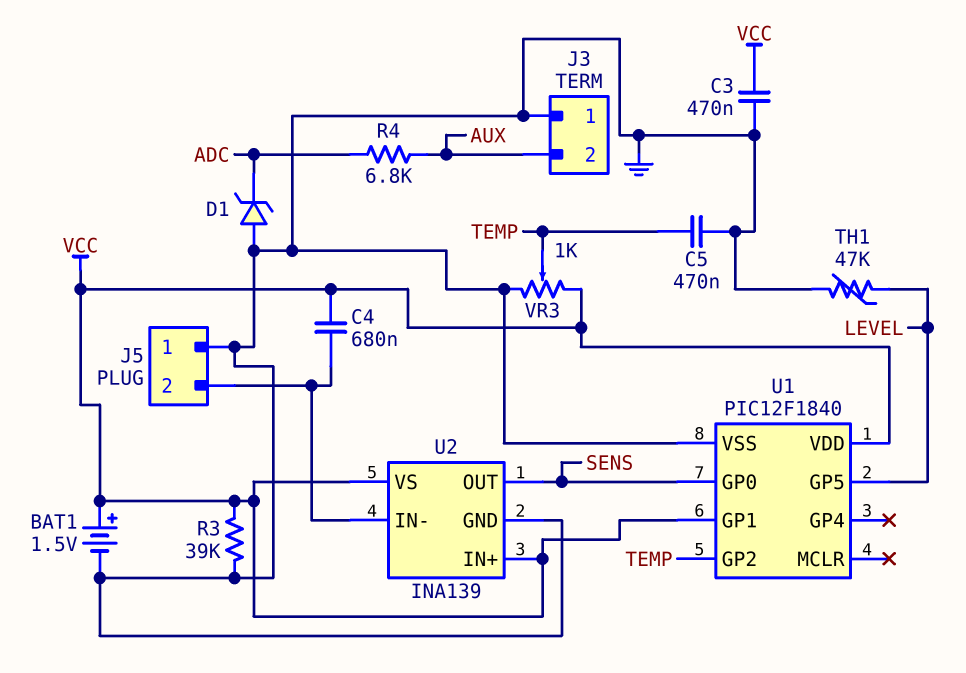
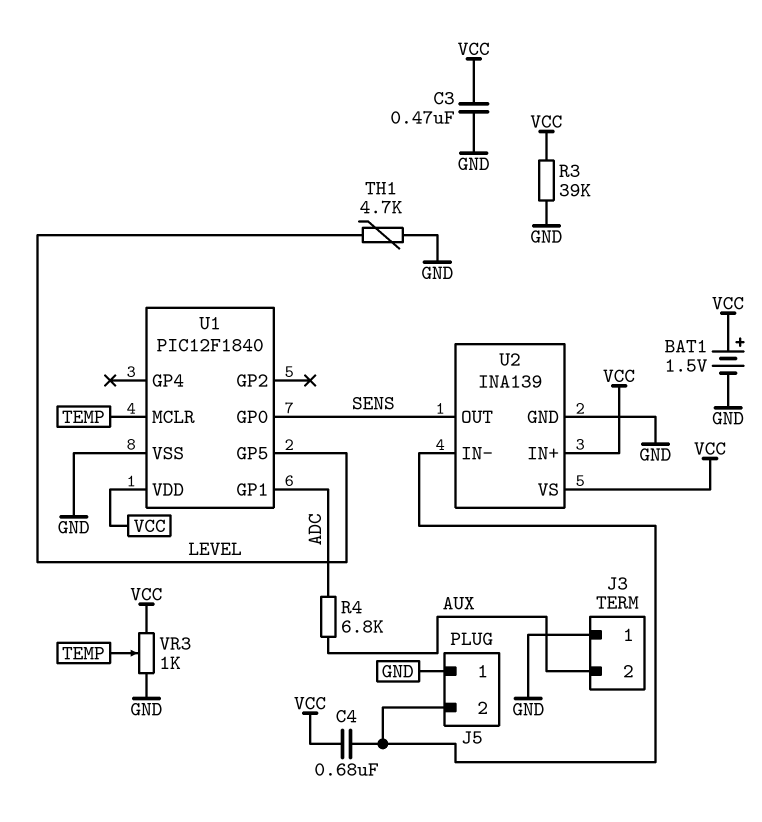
C5: 470nF (GND, TEMP) -> none
D1: zener (A GND, K ADC) -> none
TH1: 47k (GND, LEVEL) -> 4.7k (GND, LEVEL)
U1 pin GP1: VCC -> ADC
U1 pin GP2: TEMP -> none
U1 pin MCLR: none -> TEMP

